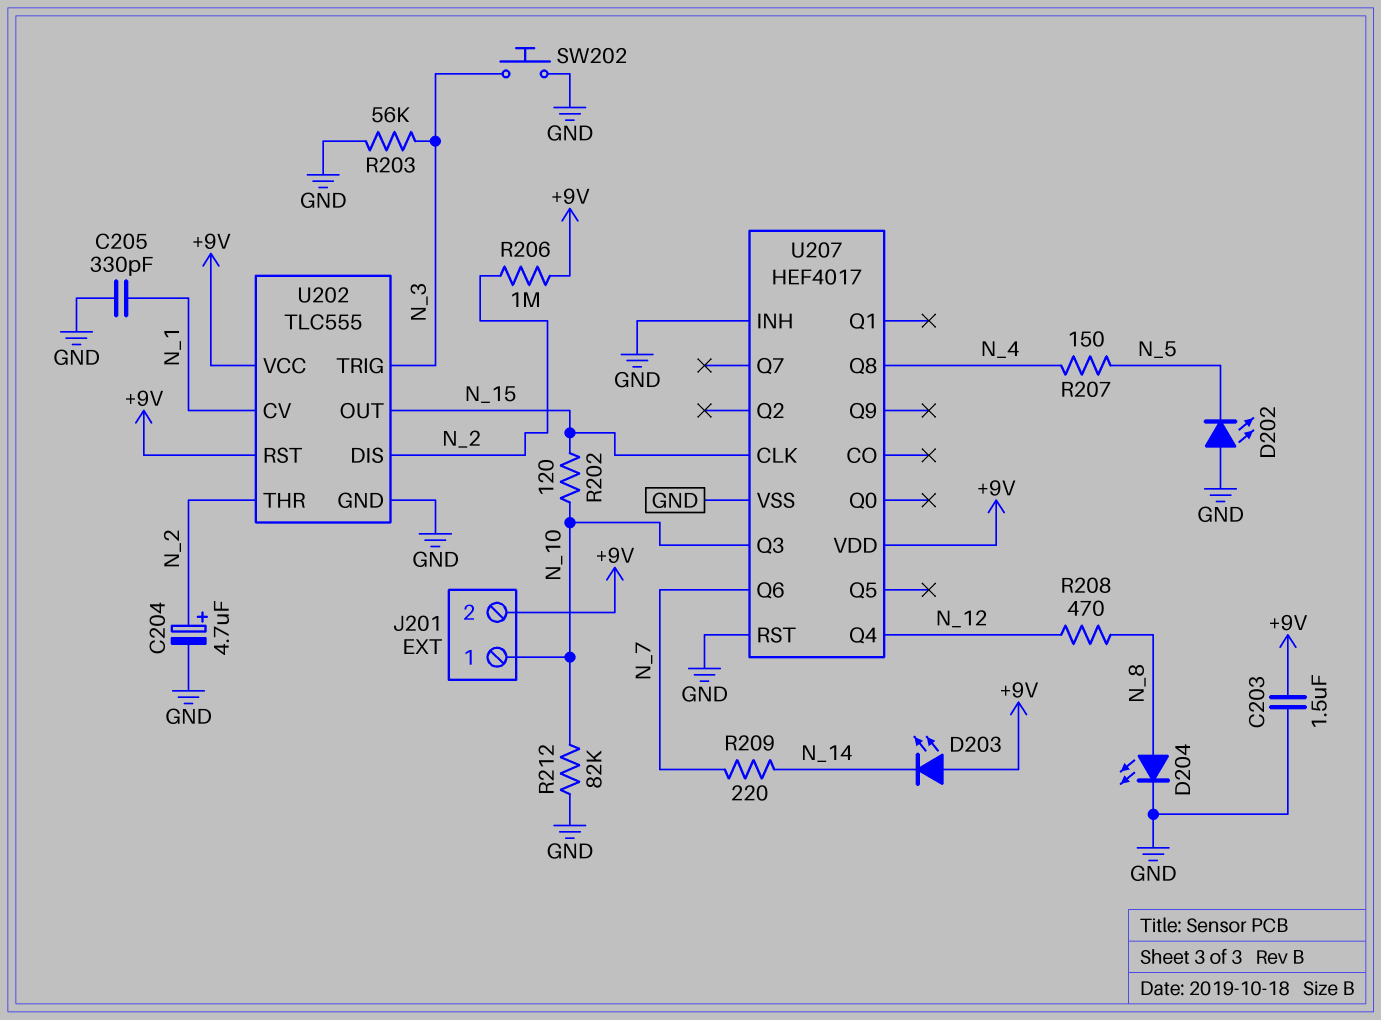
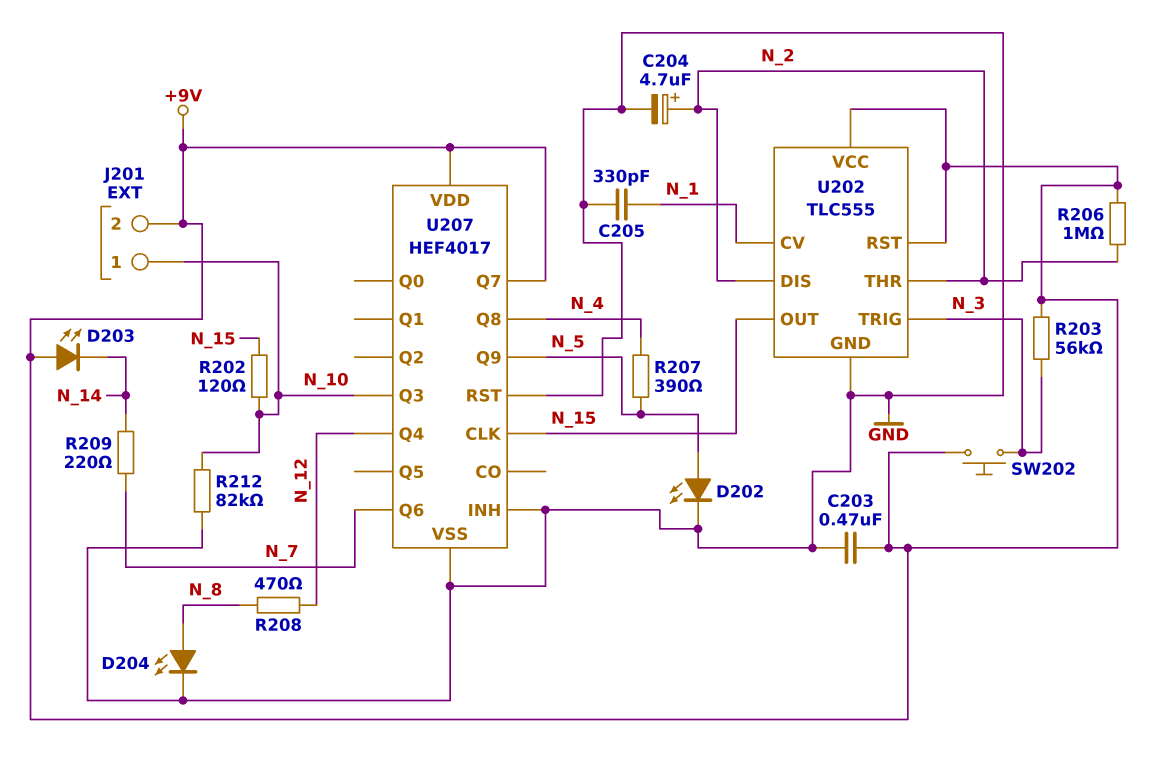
C203: 1.5uF (+9V, GND) -> 470nF (+9V, GND)
D202: LED (A GND, K N_5) -> LED (A N_5, K GND)
R203: 56k (GND, N_3) -> 56k (+9V, N_3)
R207: 150 (N_4, N_5) -> 390 (N_4, N_5)
SW202: button (GND, N_3) -> button (+9V, N_3)
U207 pin Q7: none -> +9V
U207 pin Q9: none -> N_5

